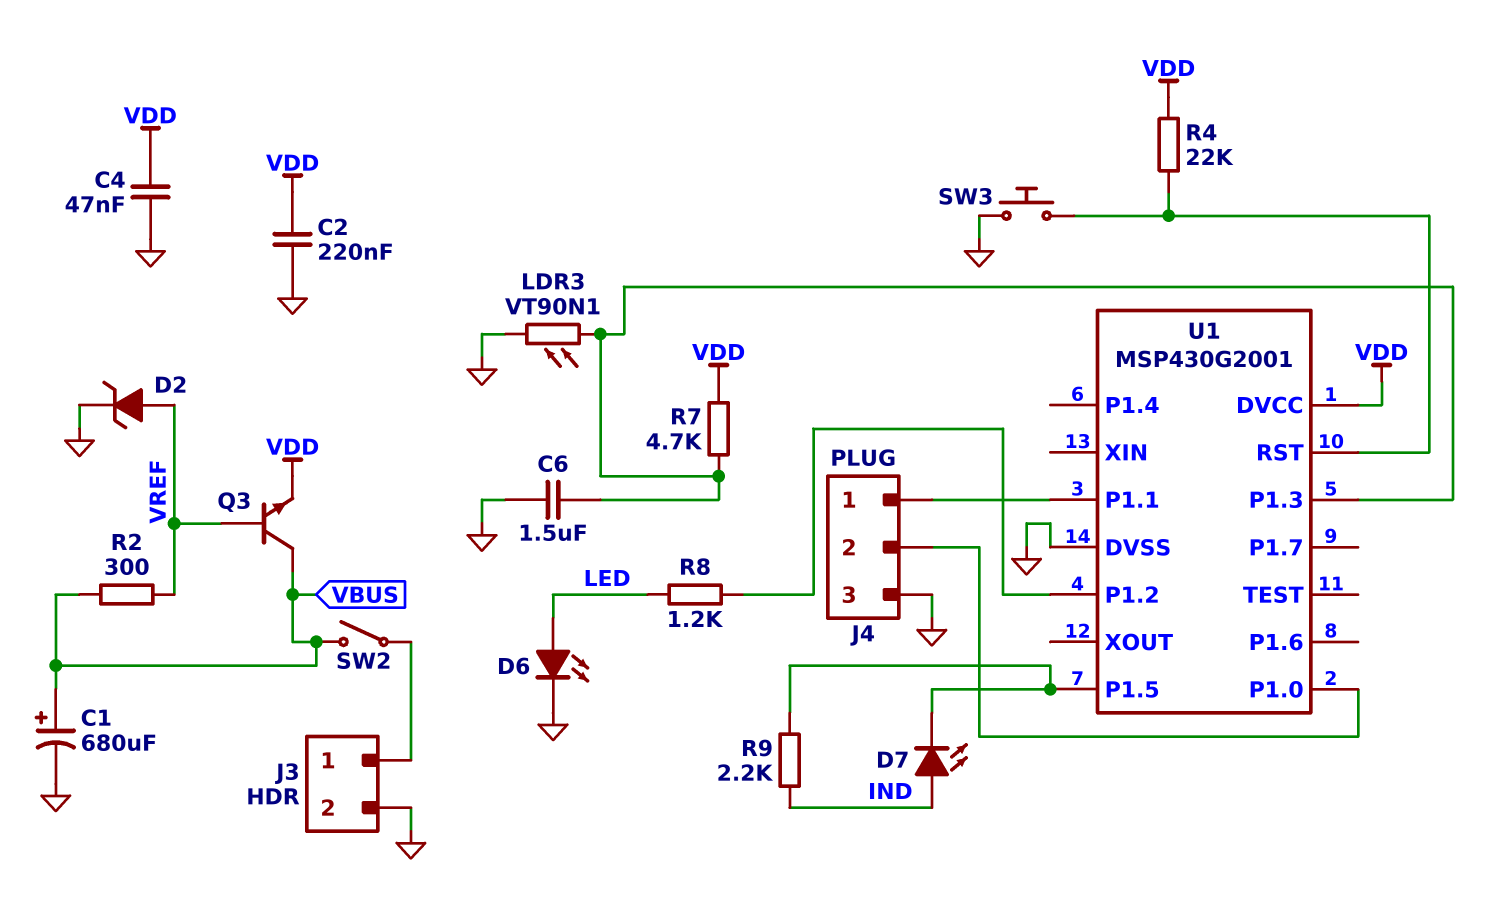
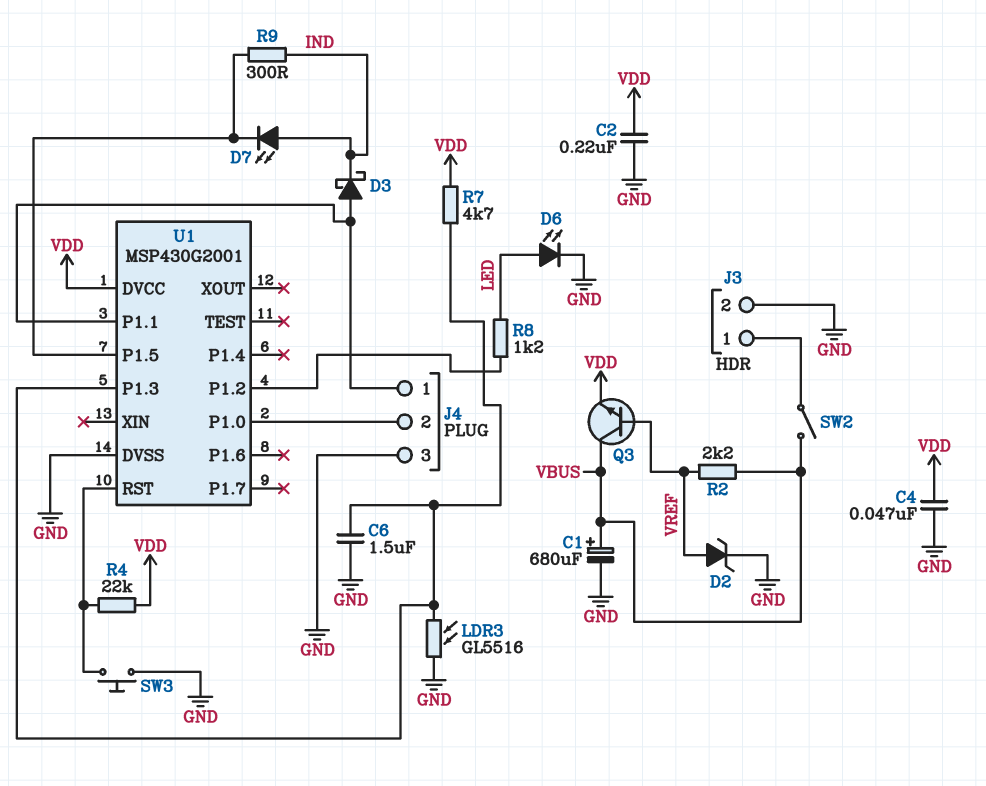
D3: none -> schottky (A J4/1, K IND)
LDR3: VT90N1 (GND, U1/P1.3) -> GL5516 (GND, U1/P1.3)
R2: 300 (VBUS, VREF) -> 2.2k (VBUS, VREF)
R9: 2.2k (IND, U1/P1.5) -> 300 (IND, U1/P1.5)

